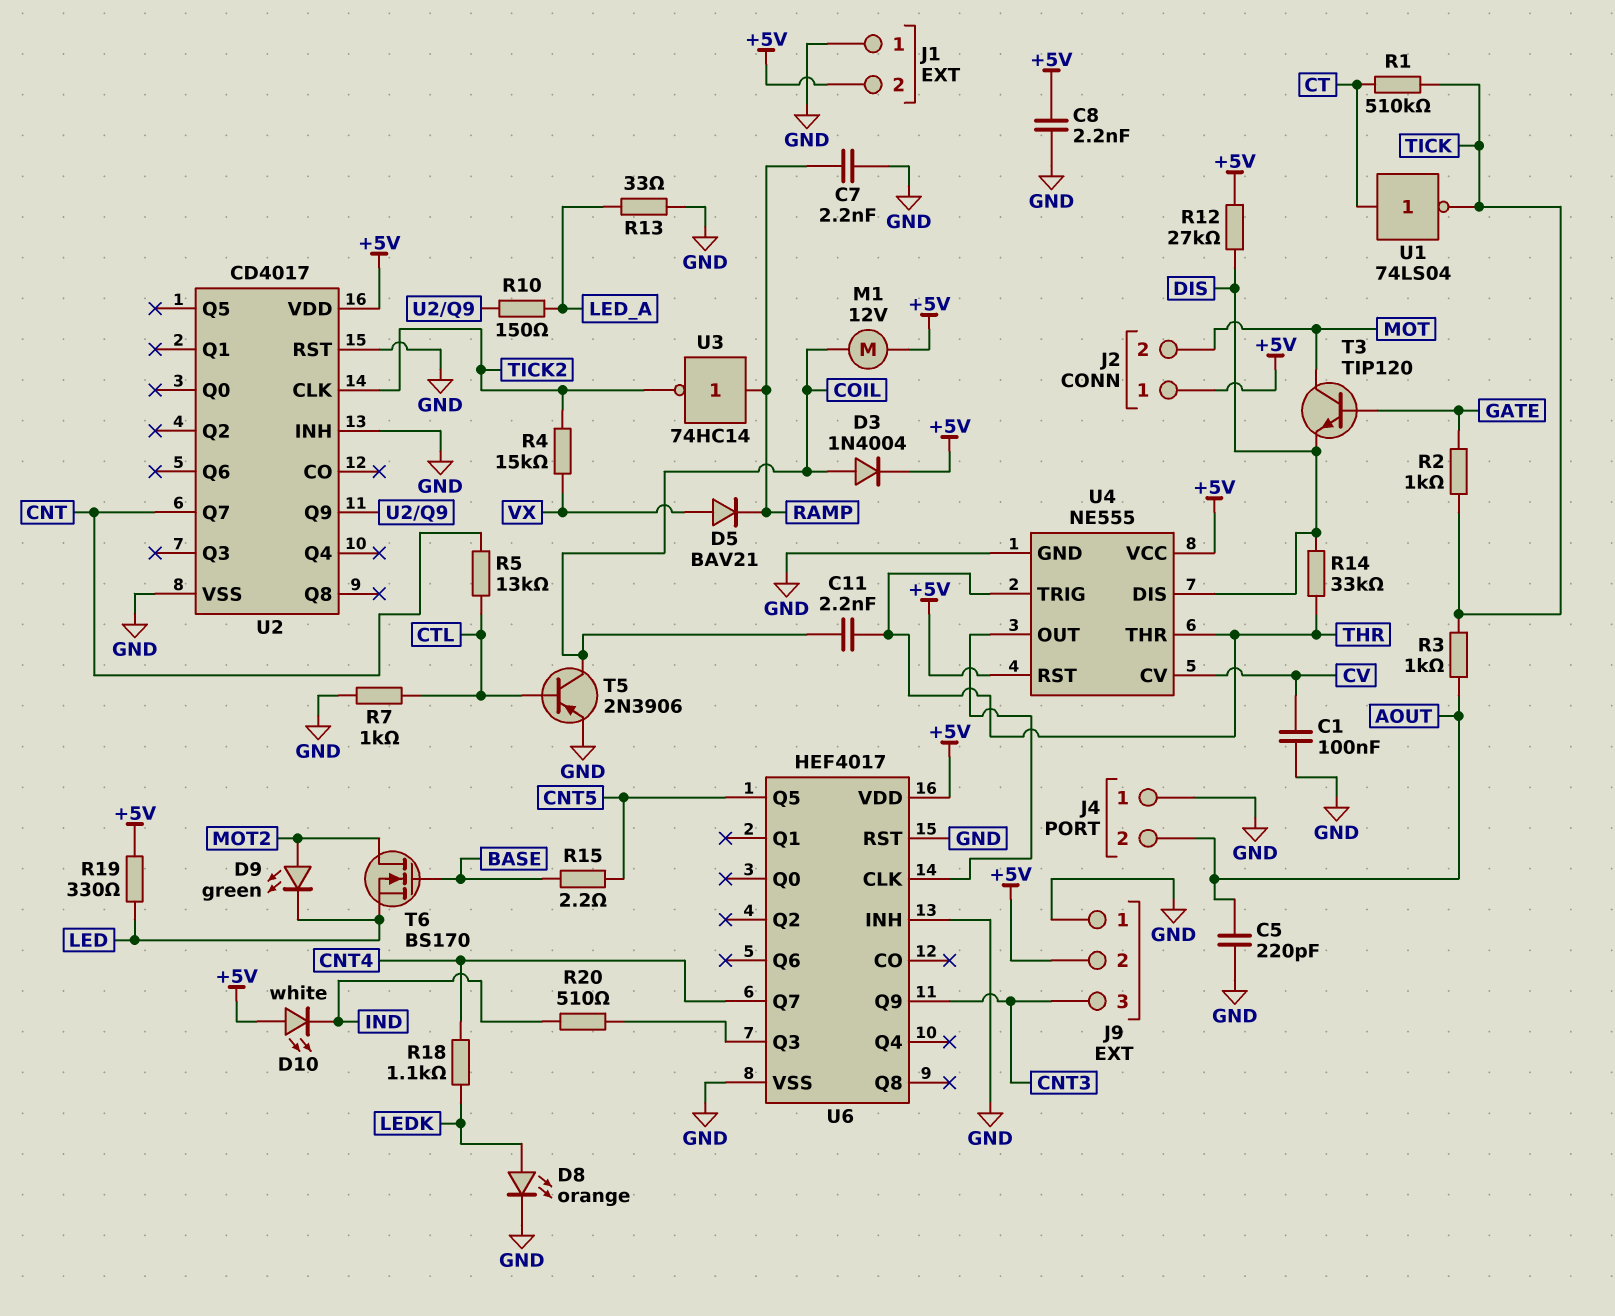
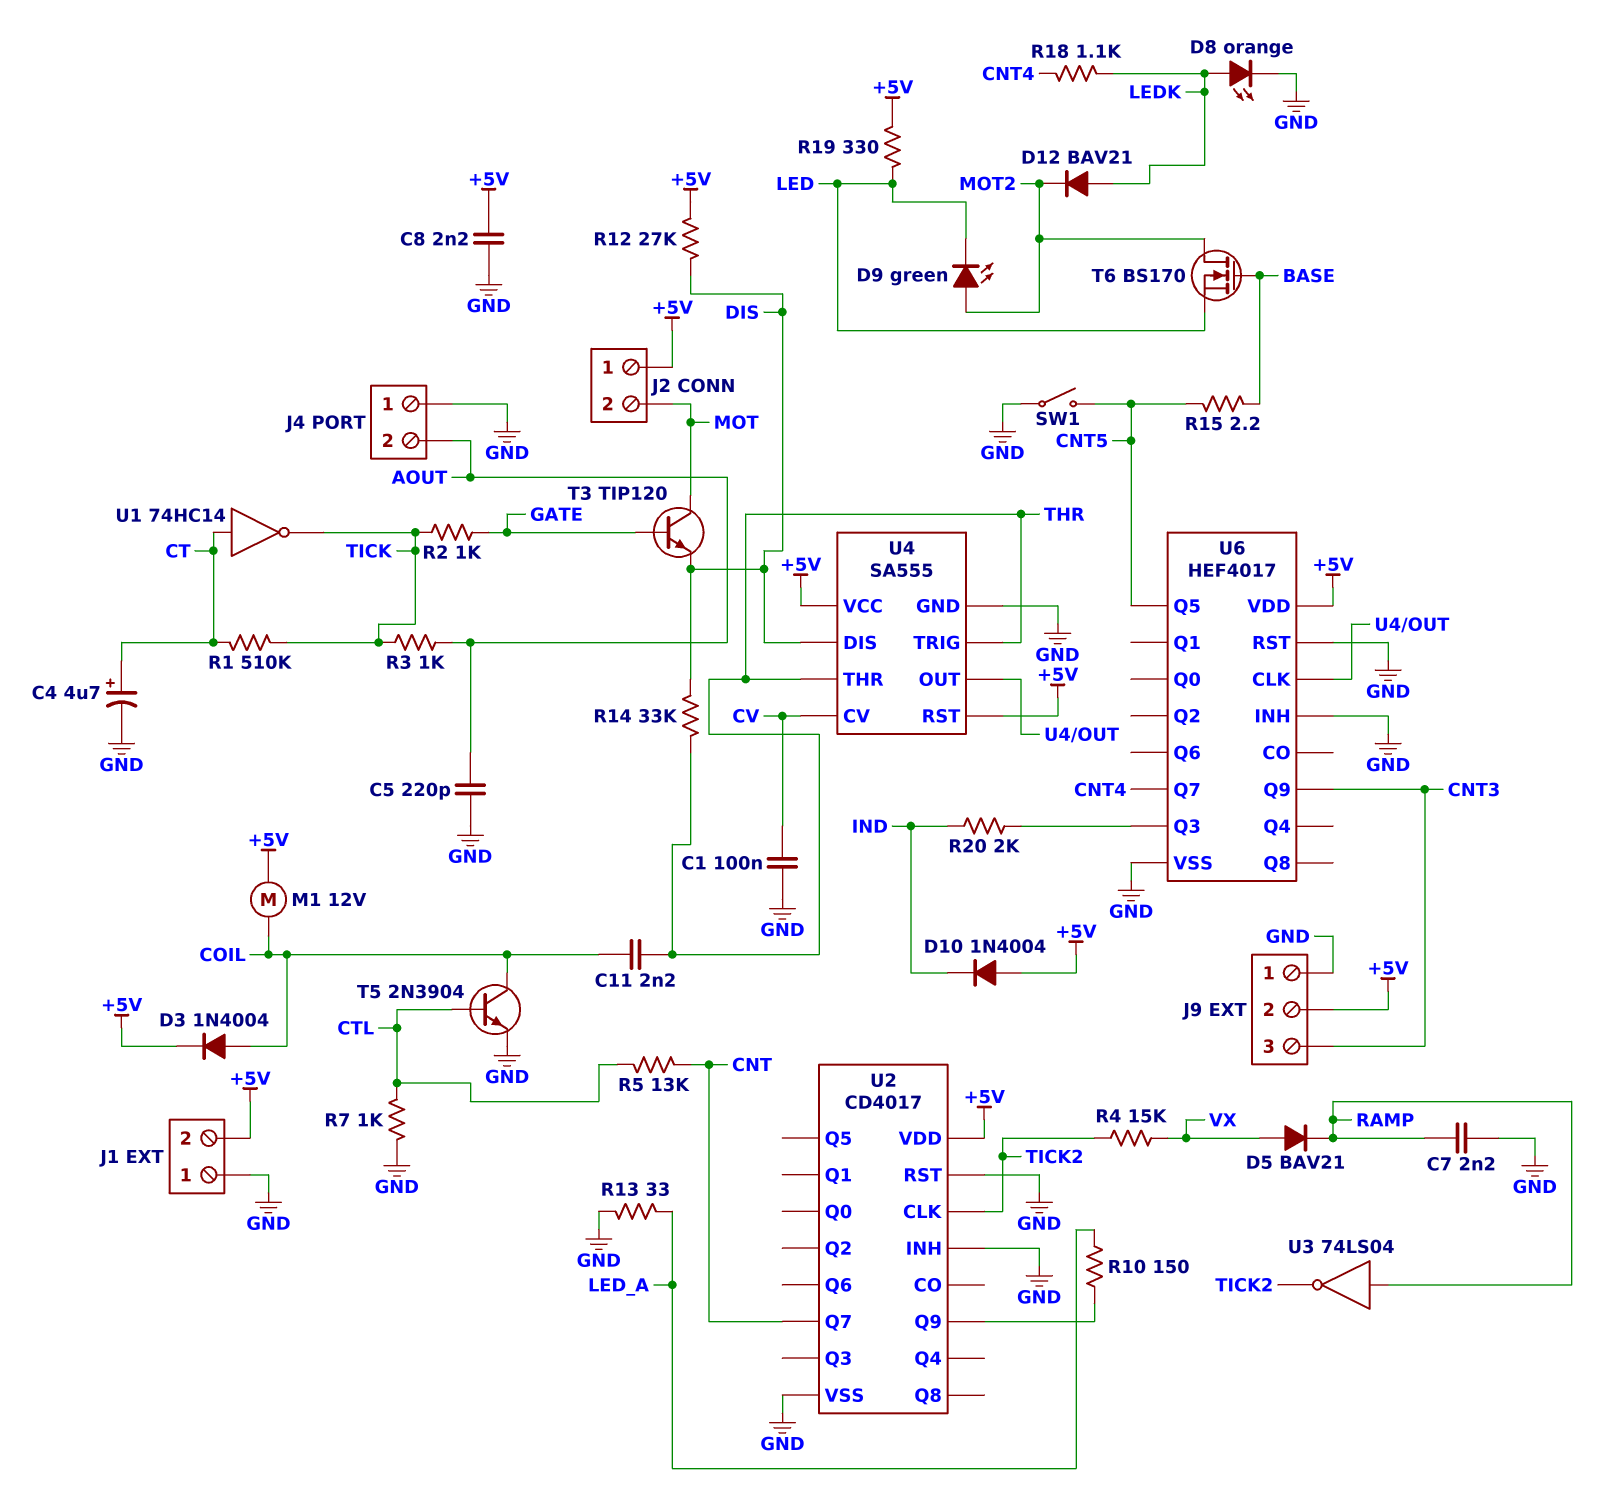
C4: none -> 4.7uF (plus CT, minus GND)
D10: LED white (A +5V, K IND) -> diode 1N4004 (A +5V, K IND)
D12: none -> diode BAV21 (A LEDK, K MOT2)
R20: 510 (IND, U6/Q3) -> 2k (IND, U6/Q3)
SW1: none -> switch (CNT5, GND)
T5: PNP 2N3906 (B CTL, C COIL, E GND) -> NPN 2N3904 (B CTL, C COIL, E GND)
U1: NOT 74LS04 (in CT, out TICK) -> NOT 74HC14 (in CT, out TICK)
U3: NOT 74HC14 (in RAMP, out TICK2) -> NOT 74LS04 (in RAMP, out TICK2)
U4: NE555 -> SA555

